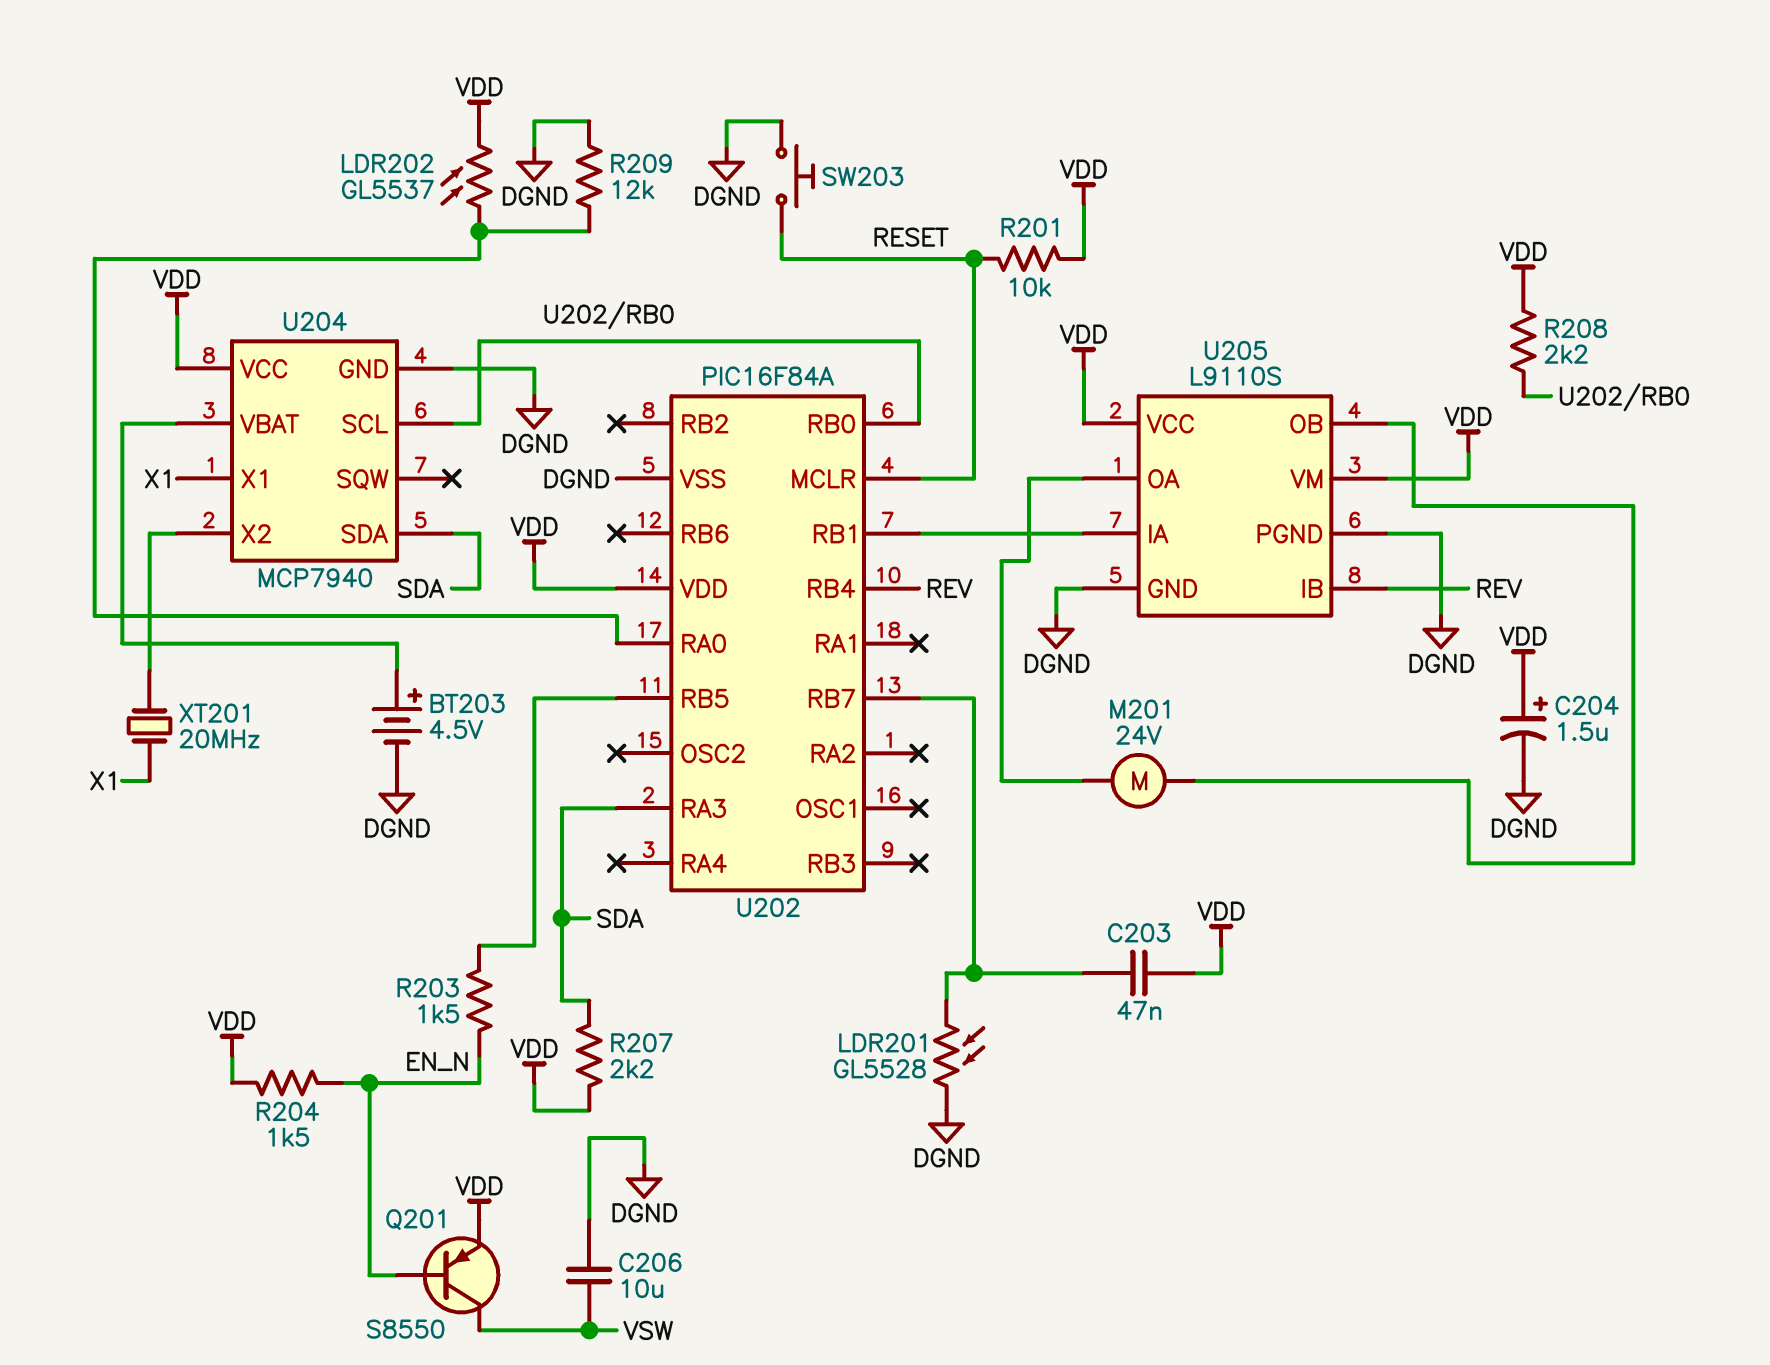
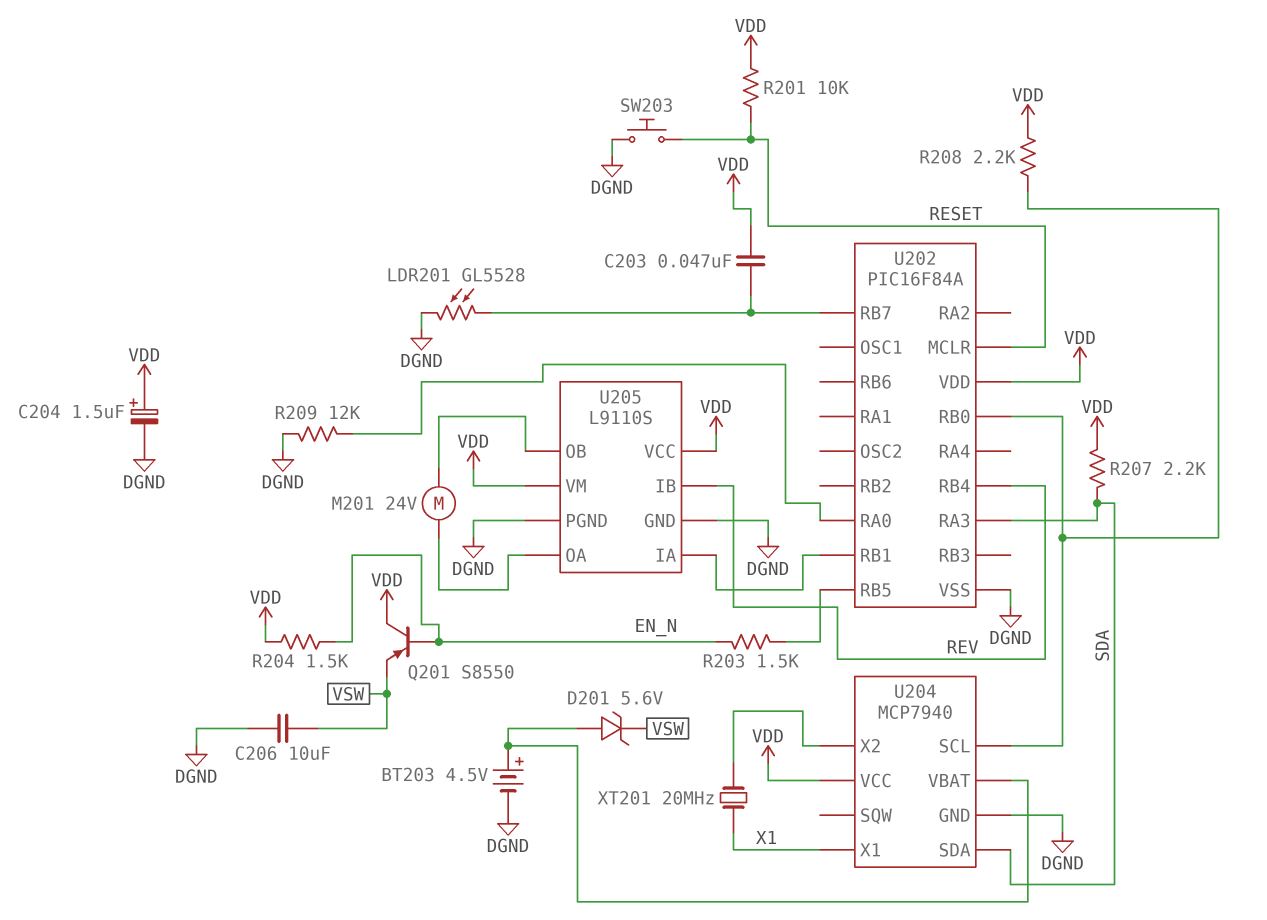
D201: none -> zener 5.6V (A U204/VBAT, K VSW)
LDR202: GL5537 (U202/RA0, VDD) -> none
Q201: PNP S8550 (B EN_N, C VSW, E VDD) -> PNP S8550 (B EN_N, C VDD, E VSW)

